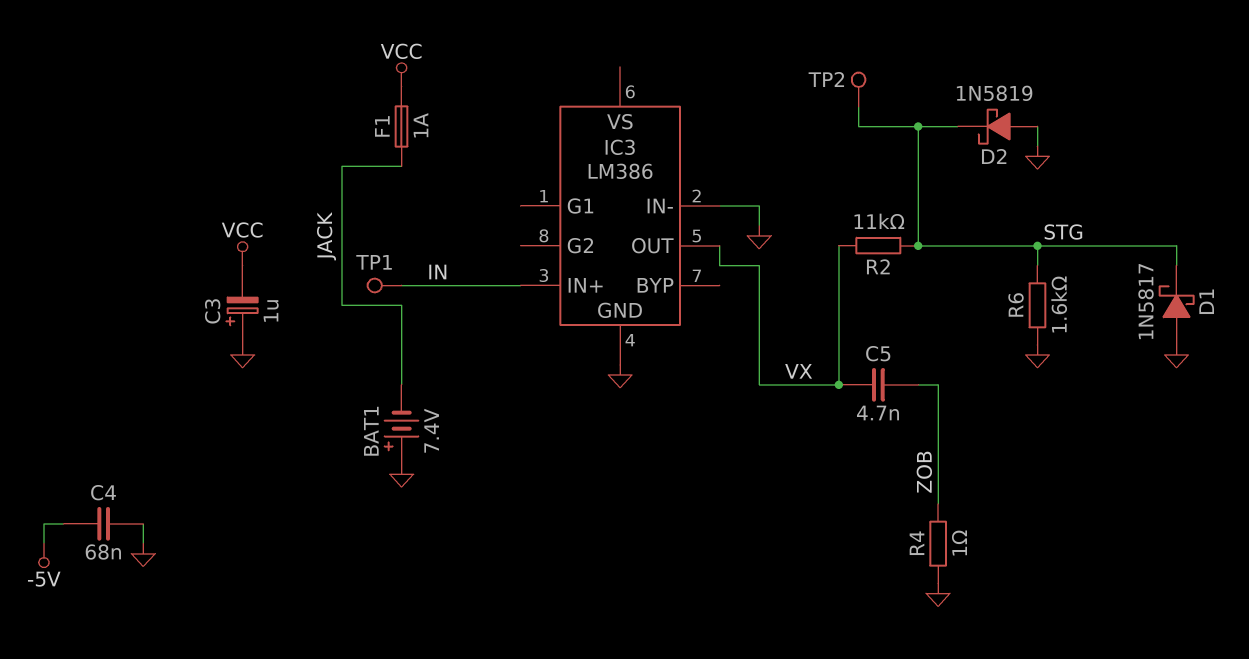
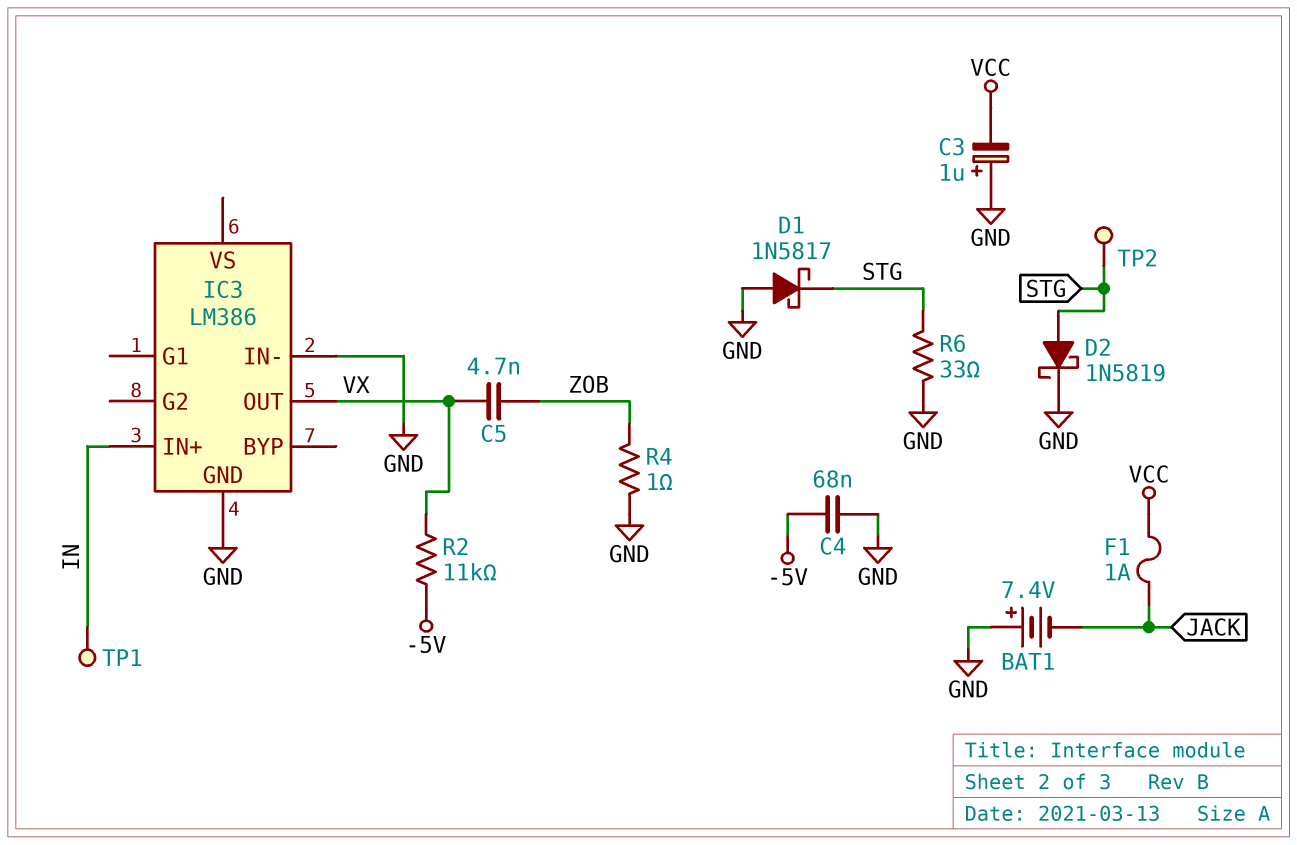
D2: schottky 1N5819 (A GND, K STG) -> schottky 1N5819 (A STG, K GND)
R2: 11k (STG, VX) -> 11k (-5V, VX)
R6: 1.6k (GND, STG) -> 33 (GND, STG)

